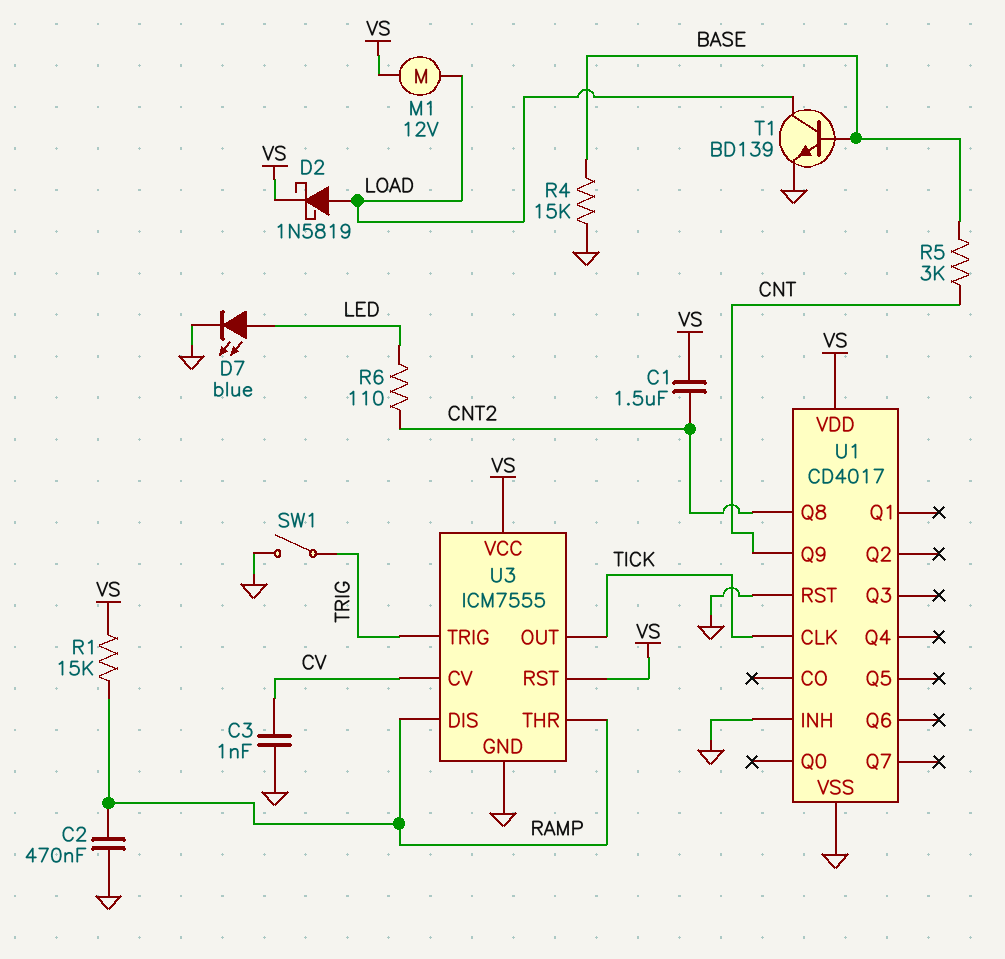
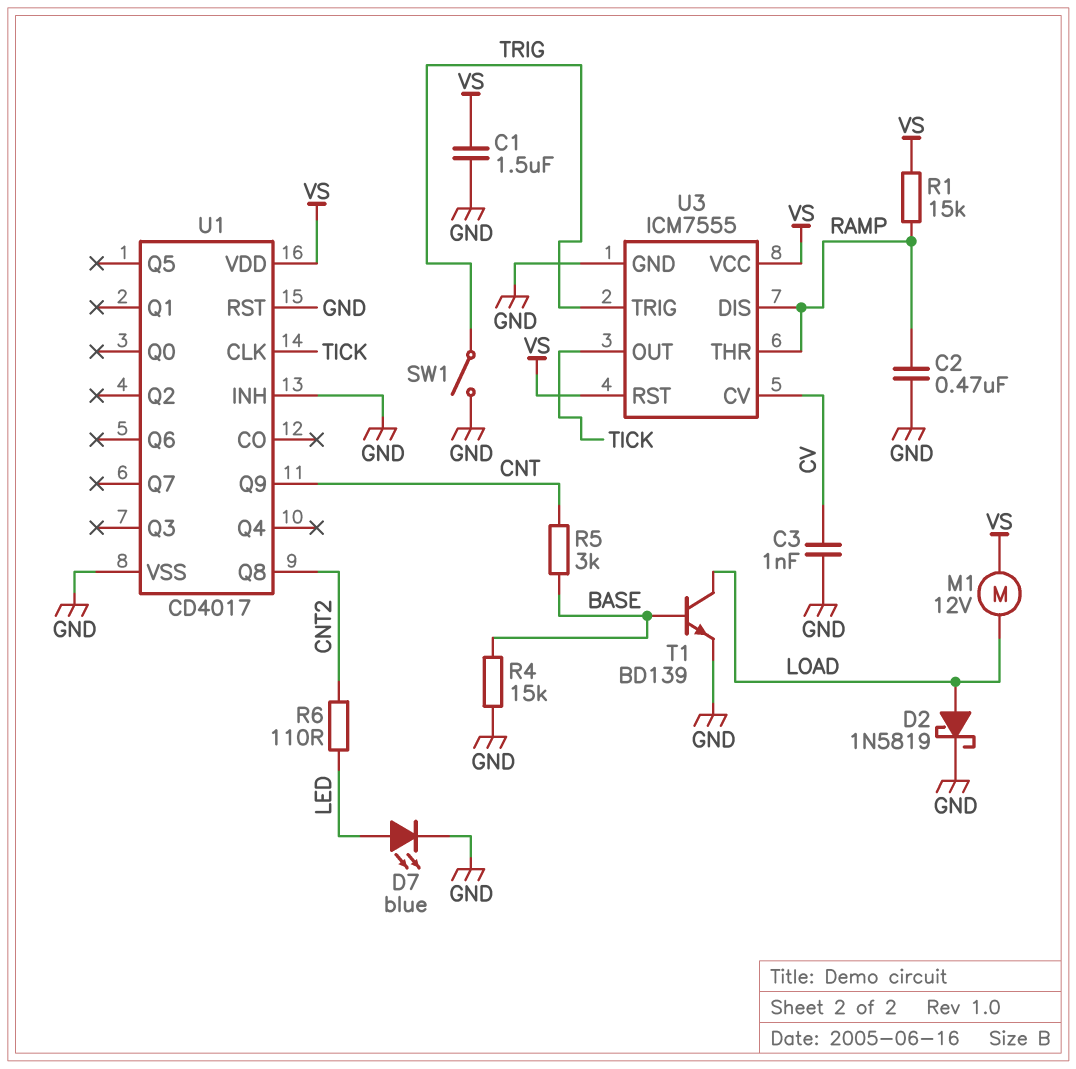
C1: 1.5uF (CNT2, VS) -> 1.5uF (GND, VS)
D2: schottky 1N5819 (A LOAD, K VS) -> schottky 1N5819 (A LOAD, K GND)

